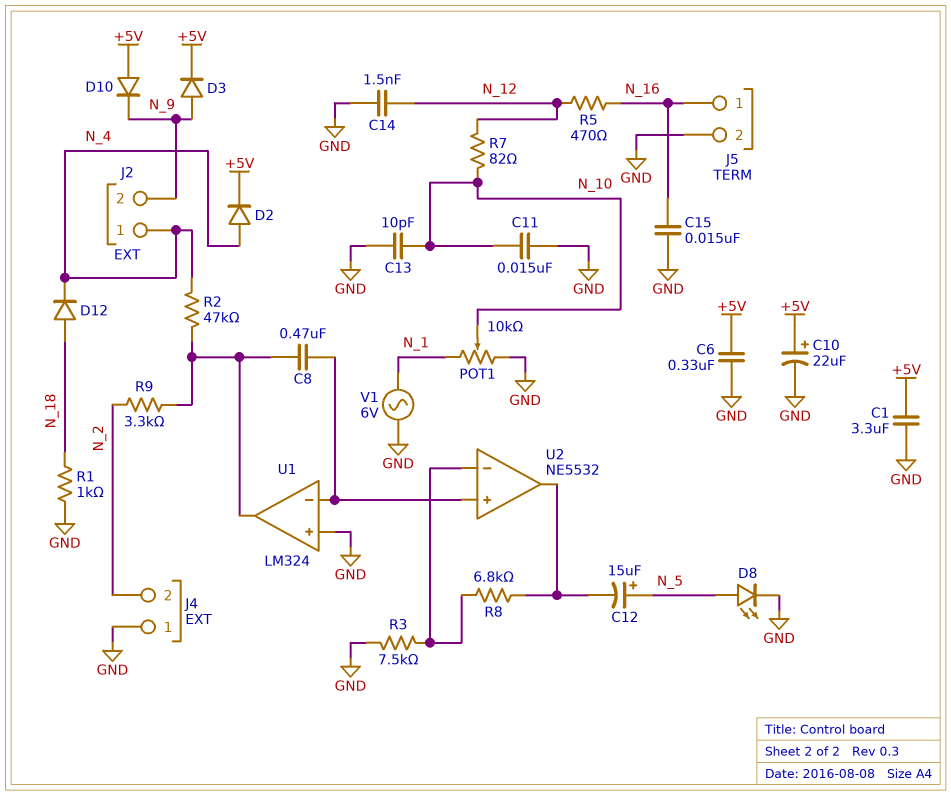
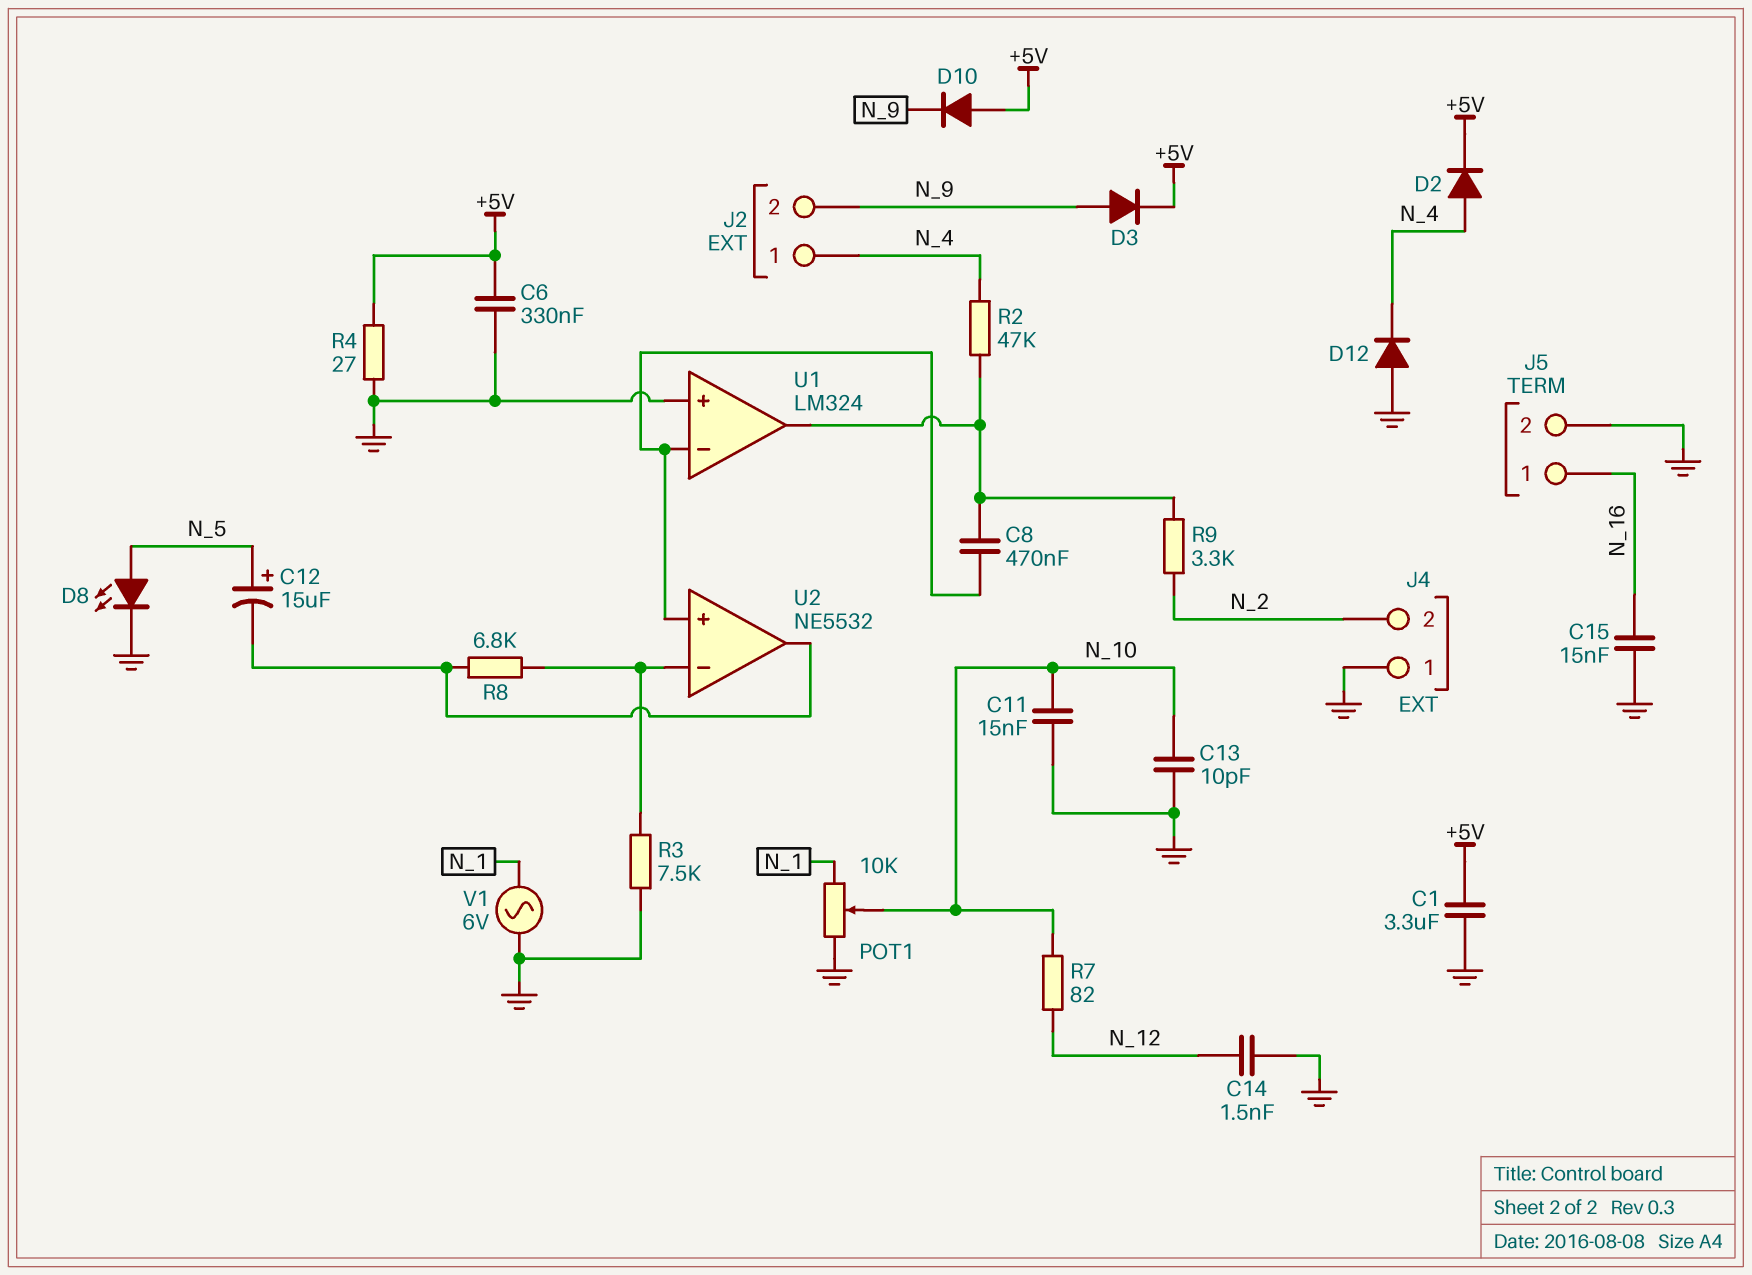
C10: 22uF (plus +5V, minus GND) -> none
D12: diode (A N_18, K N_4) -> diode (A GND, K N_4)
R1: 1k (GND, N_18) -> none
R4: none -> 27 (+5V, GND)
R5: 470 (N_12, N_16) -> none

